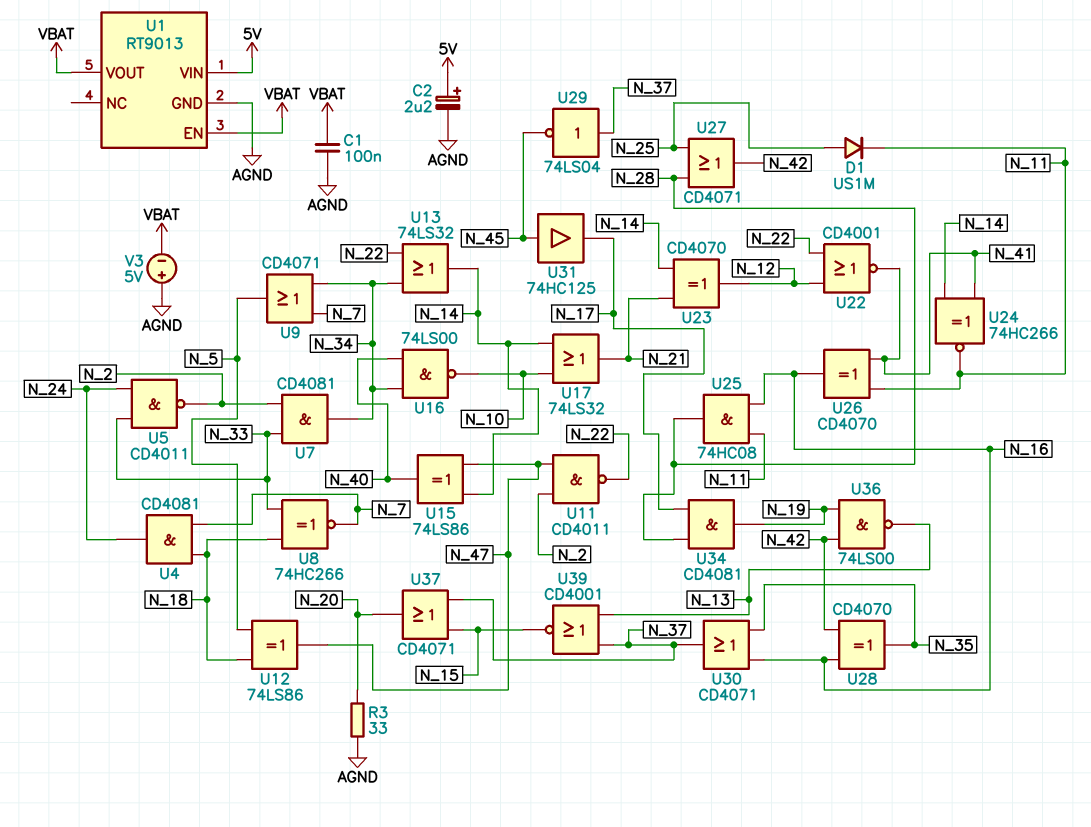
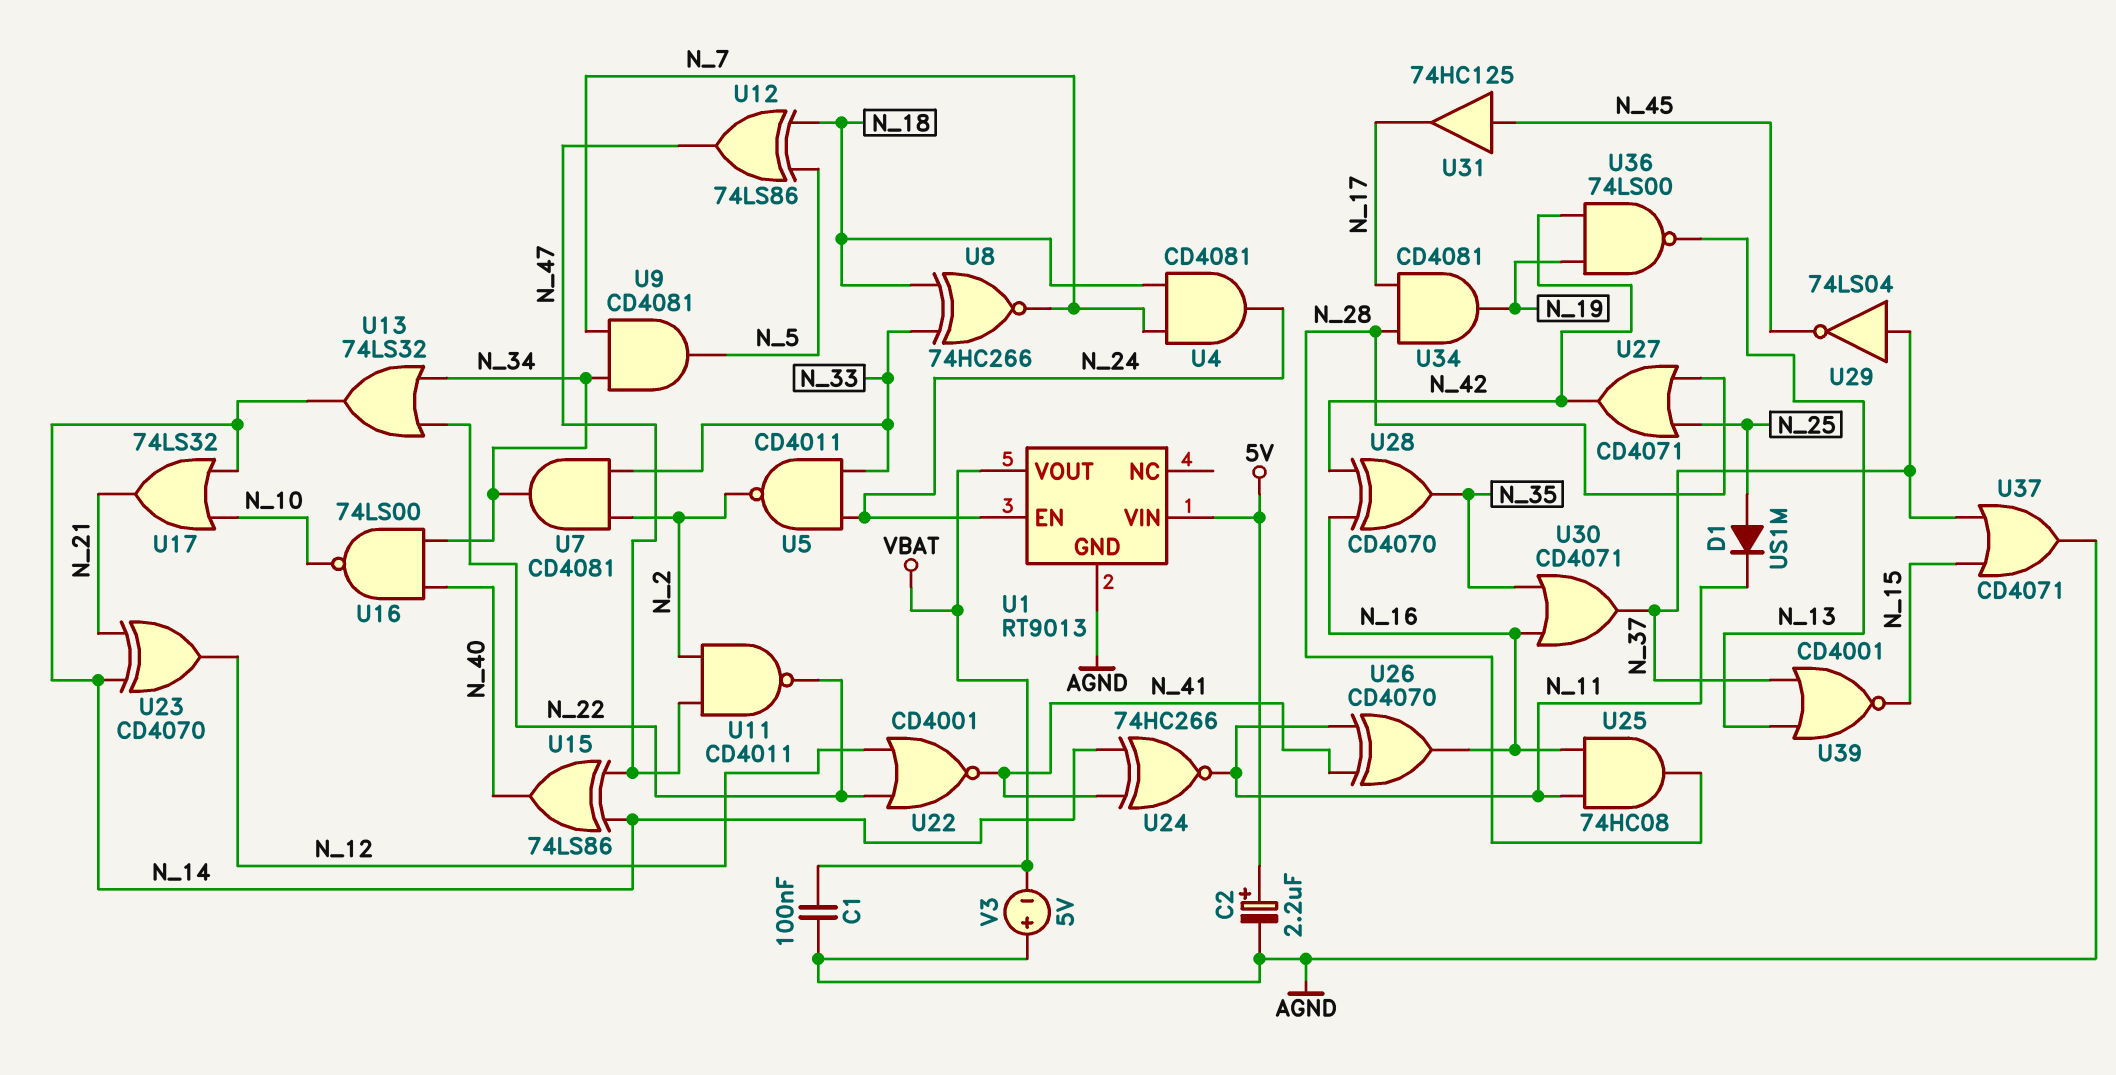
R3: 33 (AGND, N_20) -> none
U1 pin EN: VBAT -> N_24
U9: OR CD4071 (in N_7, in N_34, out N_5) -> AND CD4081 (in N_7, in N_34, out N_5)
U37: OR CD4071 (in N_15, in N_37, out N_20) -> OR CD4071 (in N_15, in N_37, out AGND)

